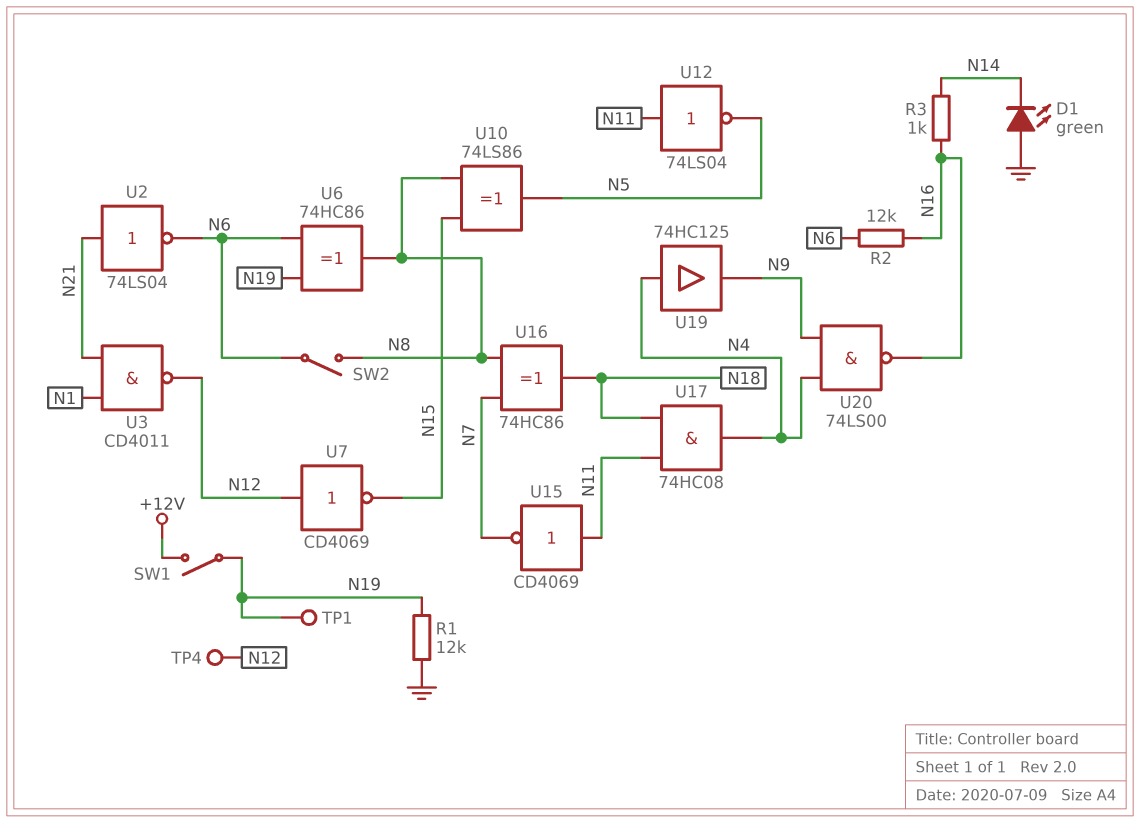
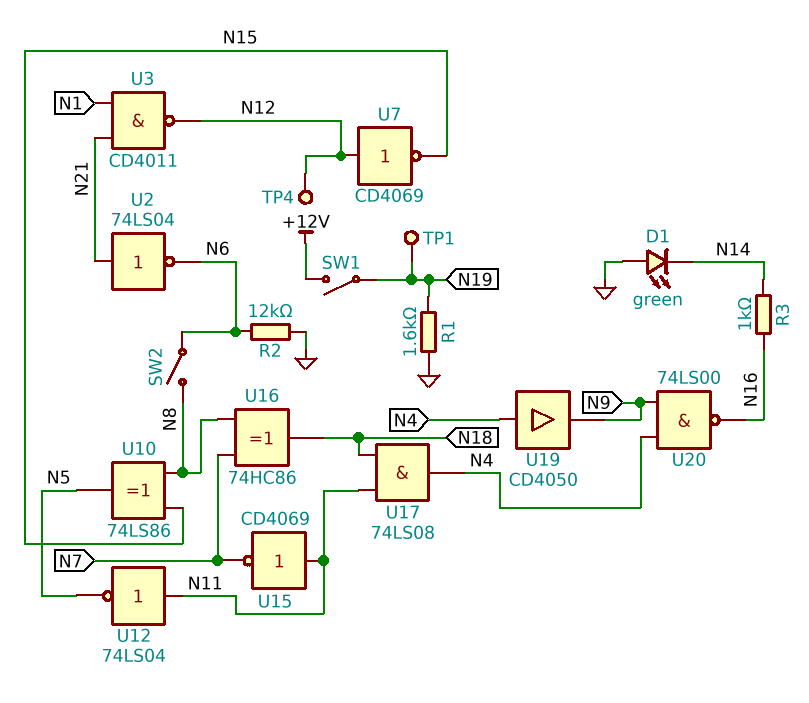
R1: 12k (GND, N19) -> 1.6k (GND, N19)
R2: 12k (N6, N16) -> 12k (GND, N6)
U6: XOR 74HC86 (in N6, in N19, out N8) -> none
U17: AND 74HC08 (in N11, in N18, out N4) -> AND 74LS08 (in N11, in N18, out N4)
U19: buffer 74HC125 (in N4, out N9) -> buffer CD4050 (in N4, out N9)

